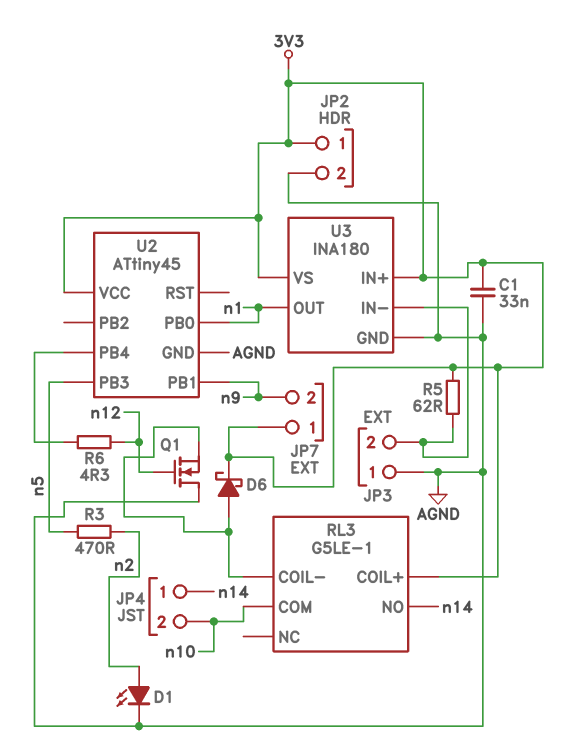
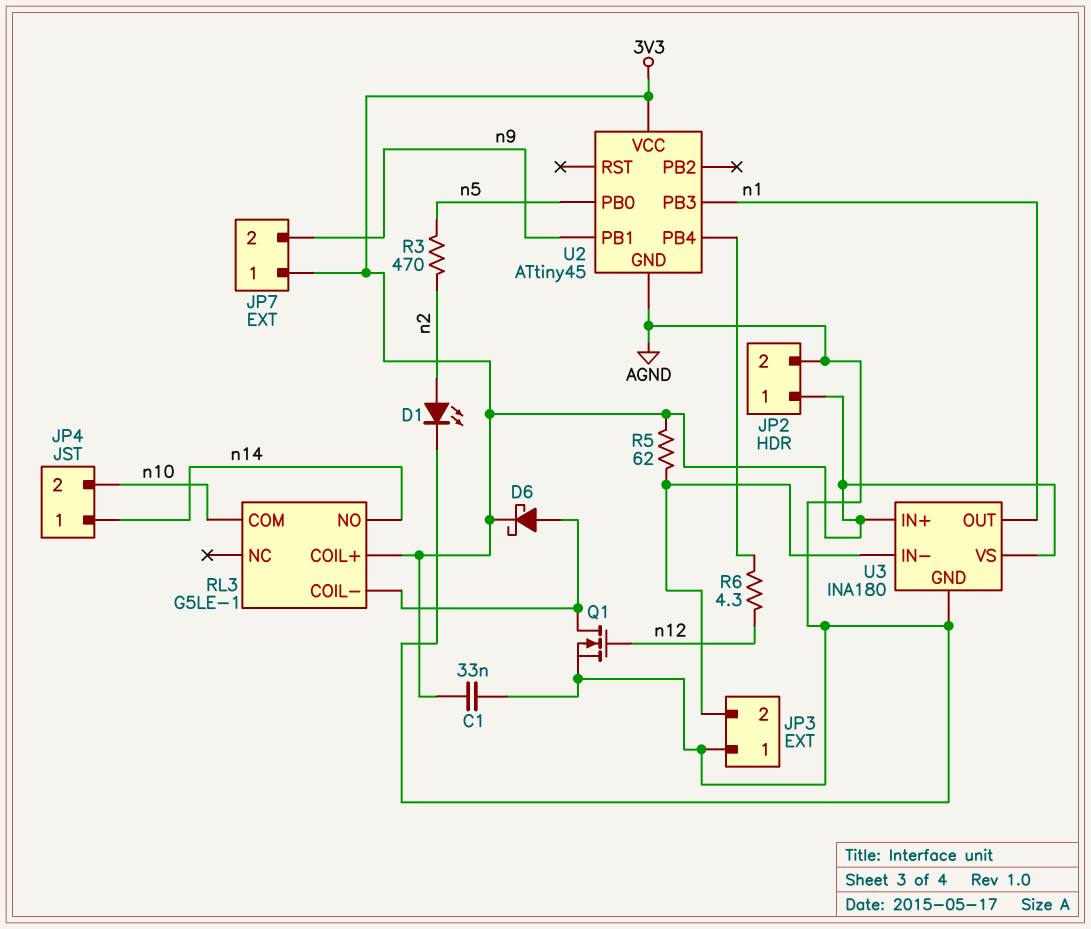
Q1: NMOS (G n12, D AGND, S RL3/COIL-) -> NMOS (G n12, D RL3/COIL-, S AGND)
U2 pin PB0: n1 -> n5
U2 pin PB3: n5 -> n1

